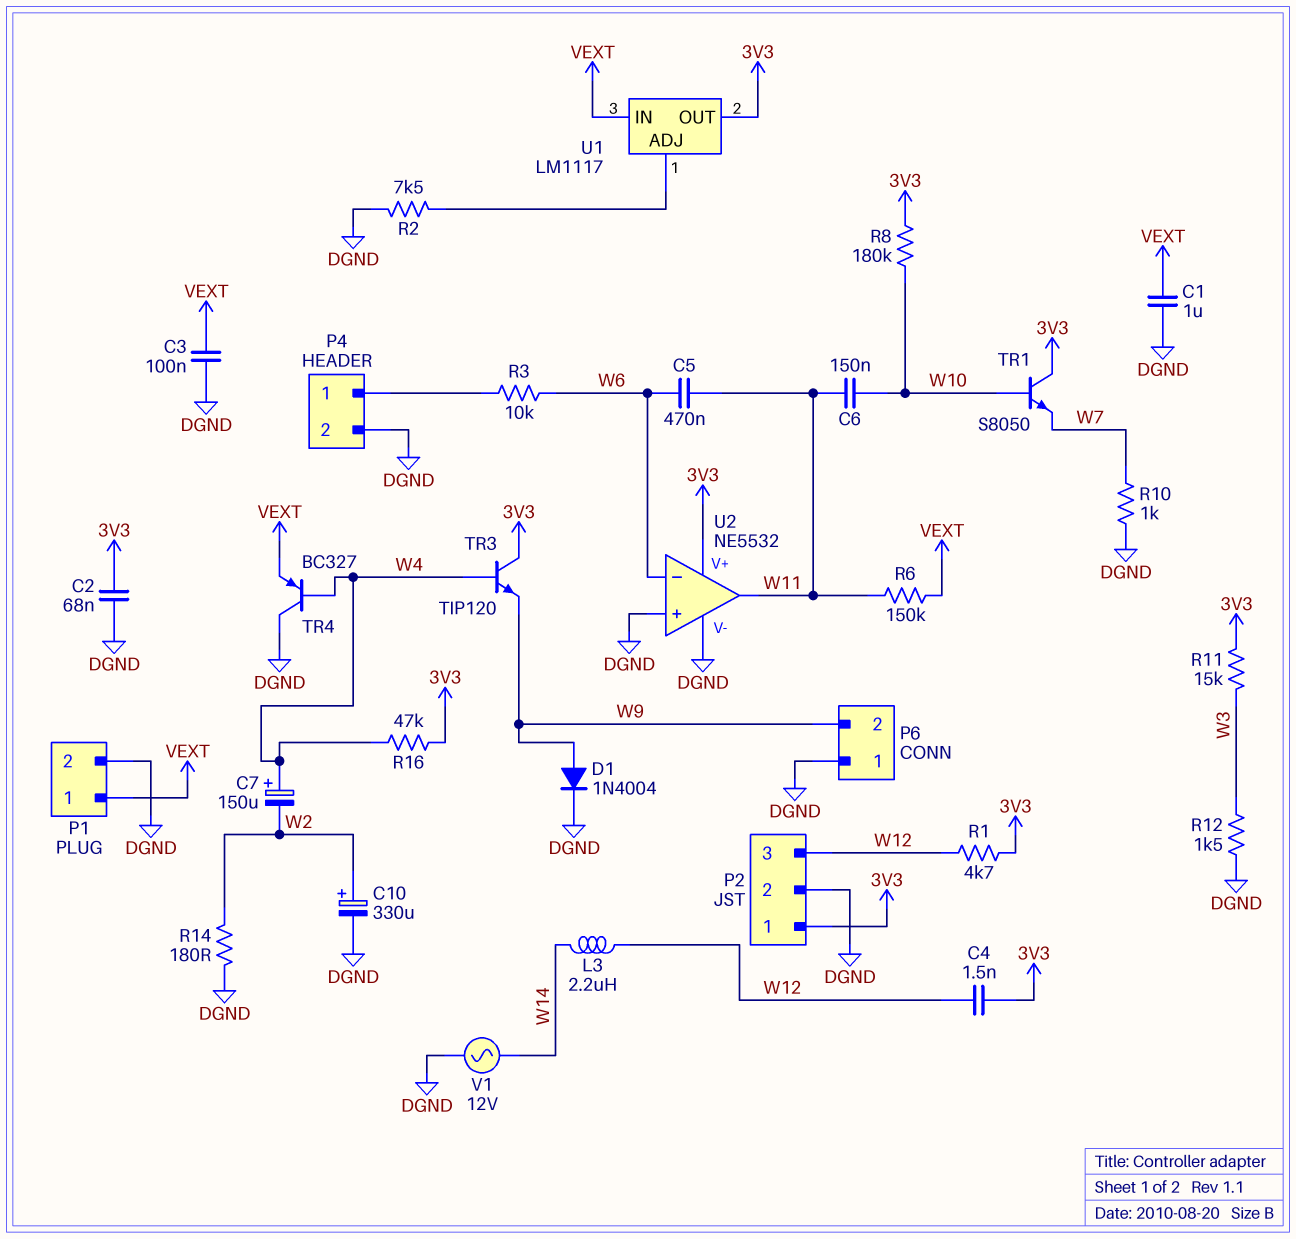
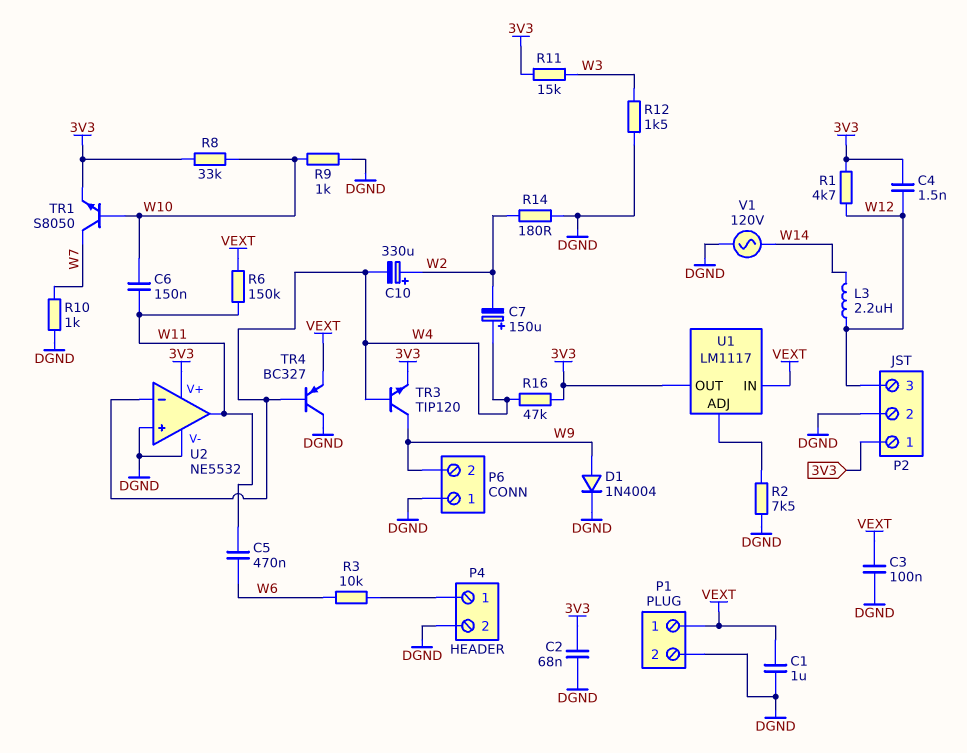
C10: 330uF (plus W2, minus DGND) -> 330uF (plus W2, minus W4)
R8: 180k (3V3, W10) -> 33k (3V3, W10)
R9: none -> 1k (DGND, W10)
TR1: NPN S8050 (B W10, C 3V3, E W7) -> NPN S8050 (B W10, C W7, E 3V3)
TR3: NPN TIP120 (B W4, C 3V3, E W9) -> NPN TIP120 (B W4, C W9, E 3V3)
U2 pin in-: W6 -> W4
V1: AC 12V (DGND, W14) -> AC 120V (DGND, W14)

